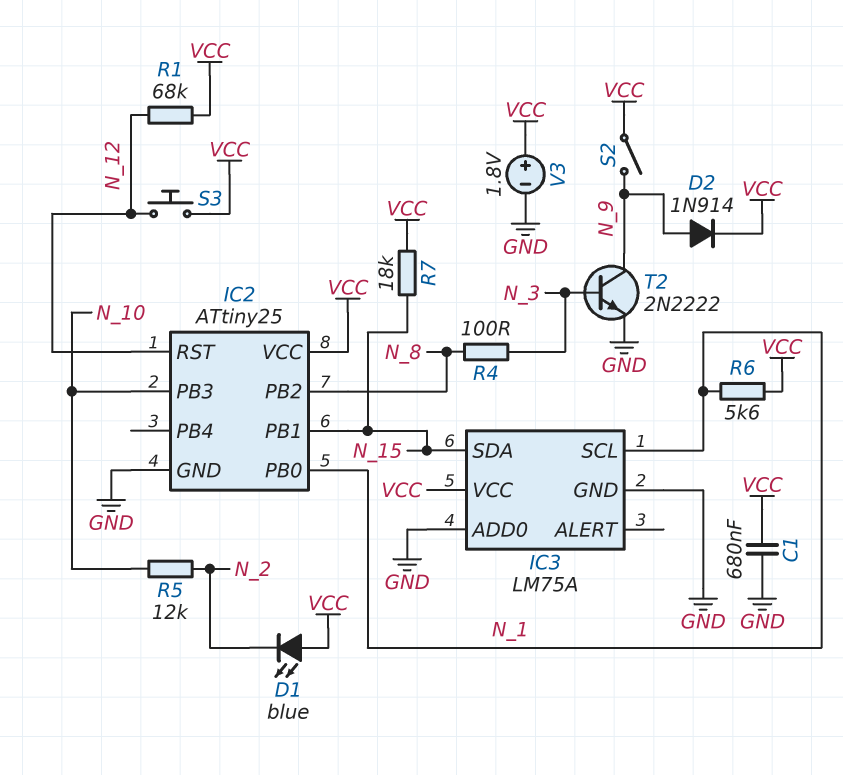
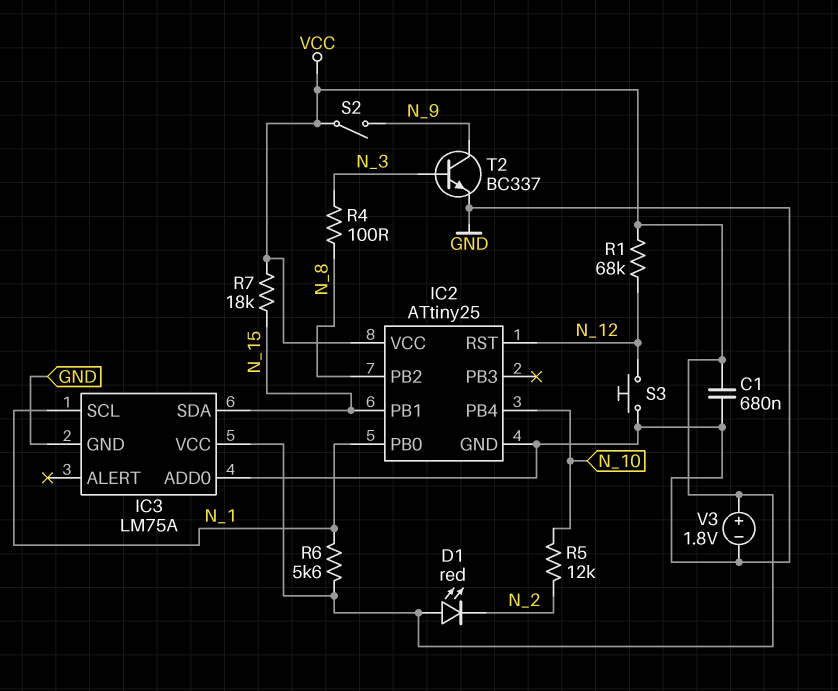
D1: LED blue (A VCC, K N_2) -> LED red (A VCC, K N_2)
D2: diode 1N914 (A N_9, K VCC) -> none
IC2 pin PB3: N_10 -> none
IC2 pin PB4: none -> N_10
S3: button (N_12, VCC) -> button (GND, N_12)
T2: NPN 2N2222 (B N_3, C N_9, E GND) -> NPN BC337 (B N_3, C N_9, E GND)

